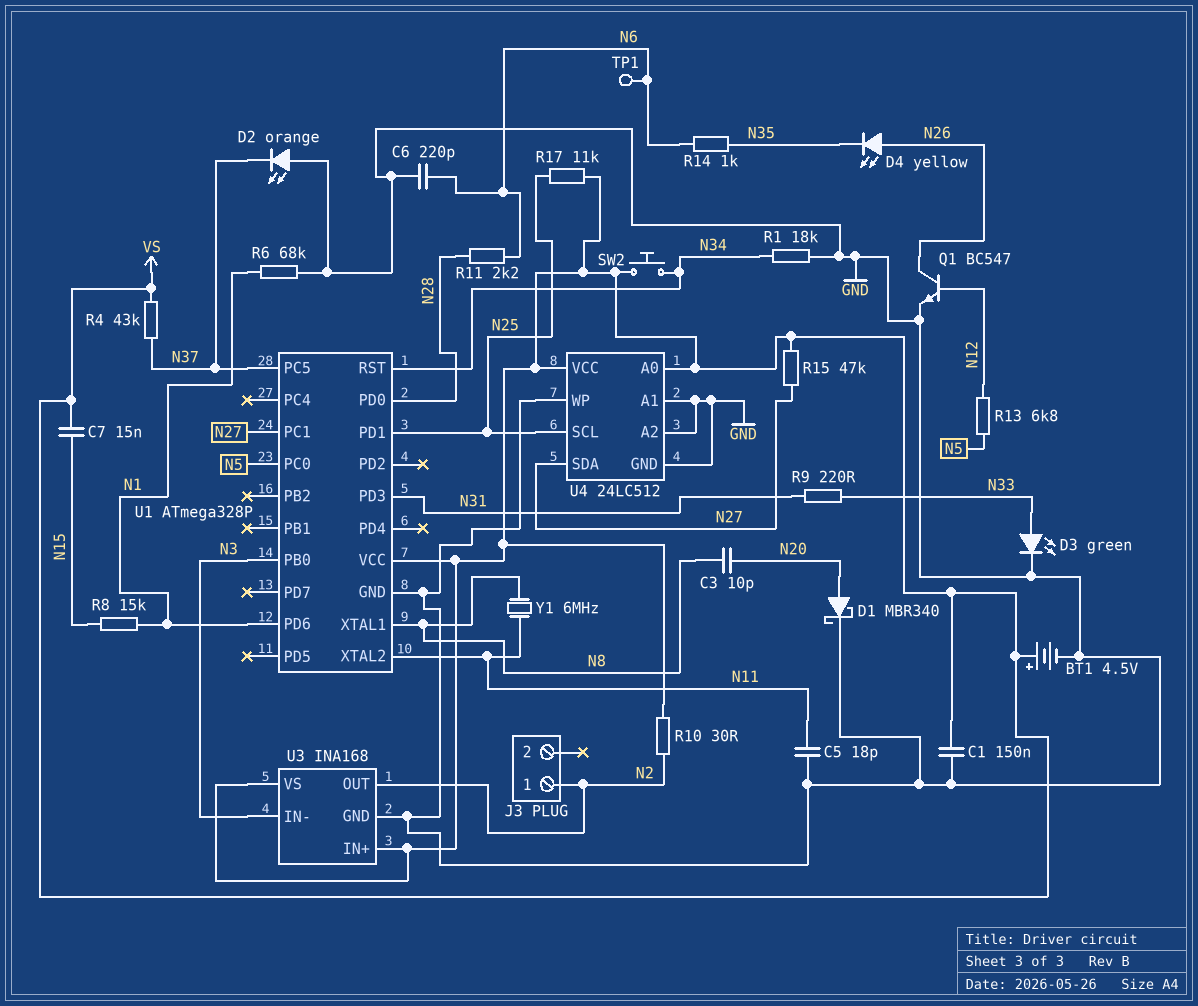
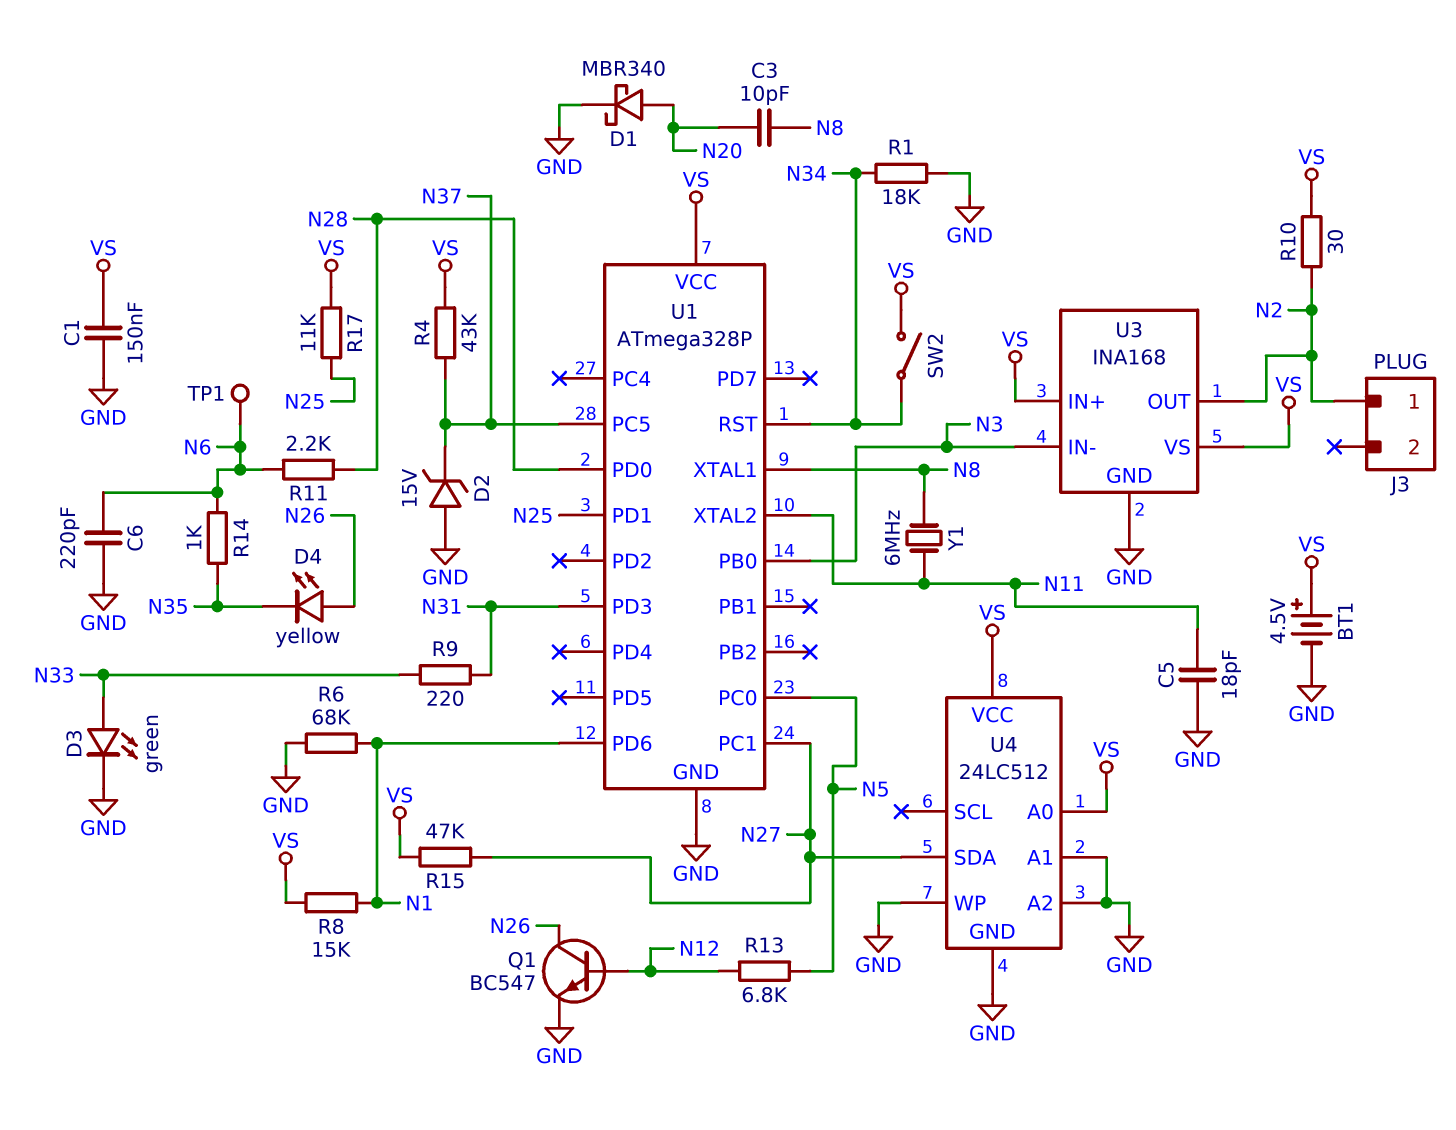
C7: 15nF (N15, VS) -> none
D2: LED orange (A GND, K N37) -> zener 15V (A GND, K N37)
R8: 15k (N1, N15) -> 15k (N1, VS)
SW2: button (N34, VS) -> switch (N34, VS)
U4 pin SCL: N25 -> none

